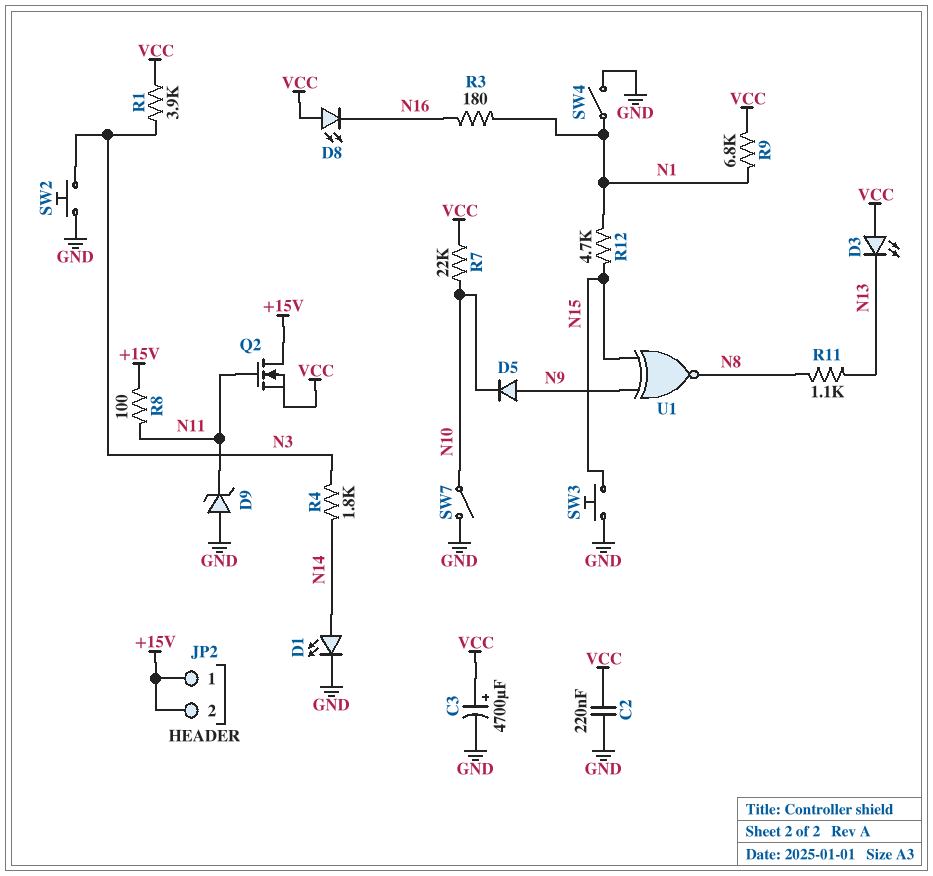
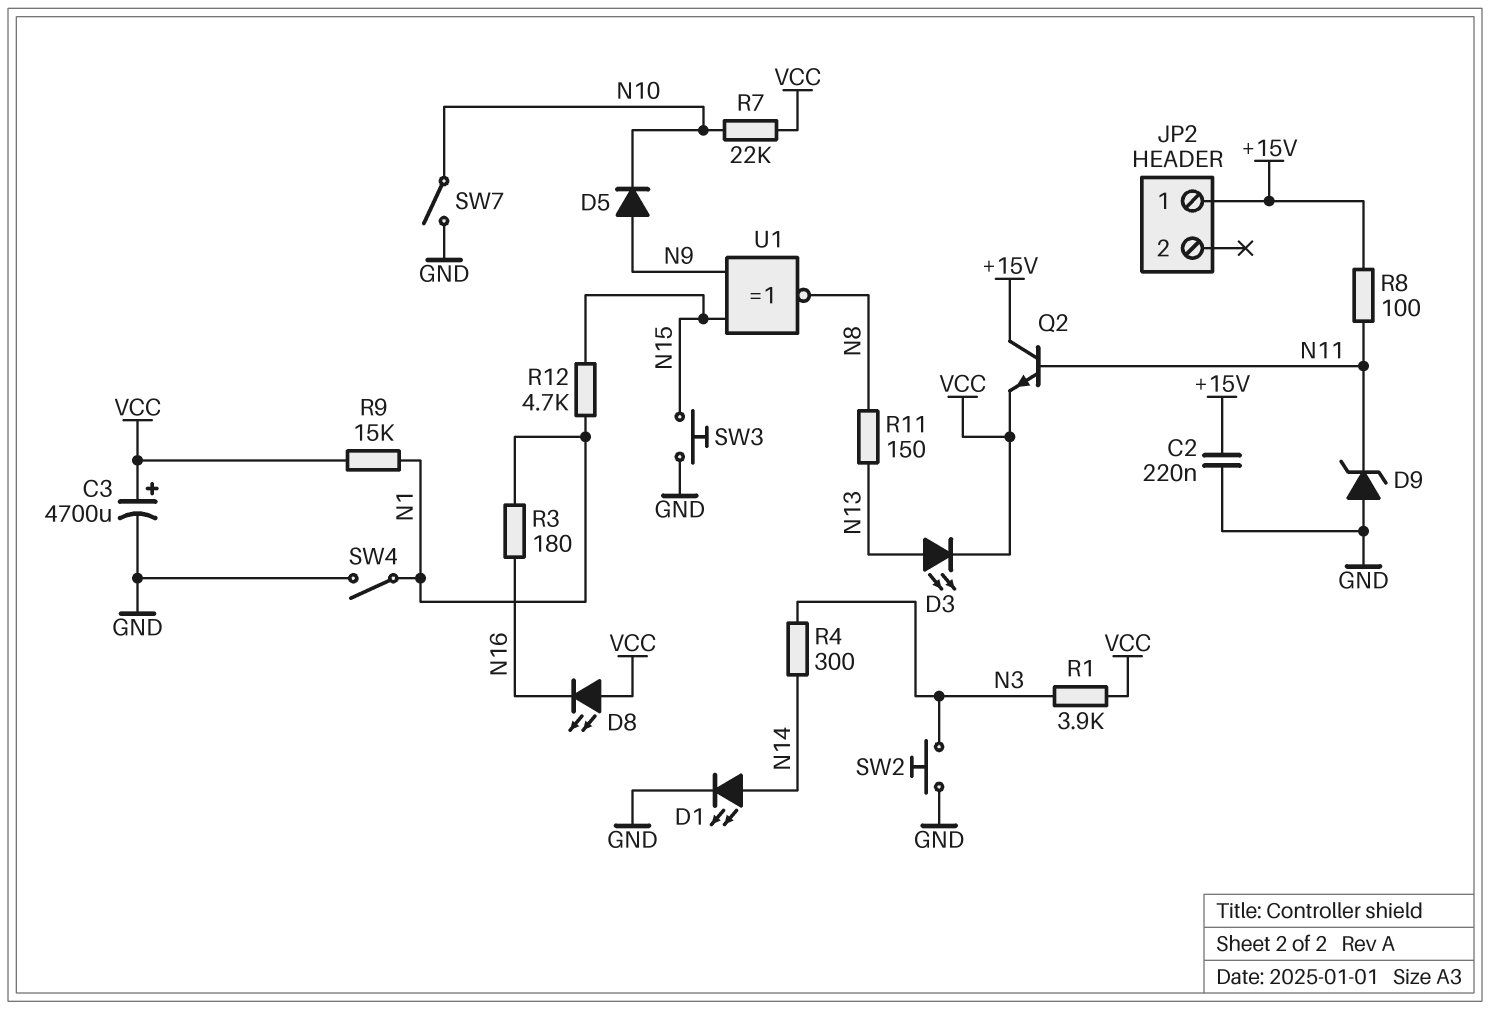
C2: 220nF (GND, VCC) -> 220nF (+15V, GND)
D3: LED (A VCC, K N13) -> LED (A N13, K VCC)
JP2 pin 2: +15V -> none
Q2: NMOS (G N11, D +15V, S VCC) -> NPN (B N11, C +15V, E VCC)
R4: 1.8k (N3, N14) -> 300 (N3, N14)
R9: 6.8k (N1, VCC) -> 15k (N1, VCC)
R11: 1.1k (N8, N13) -> 150 (N8, N13)

